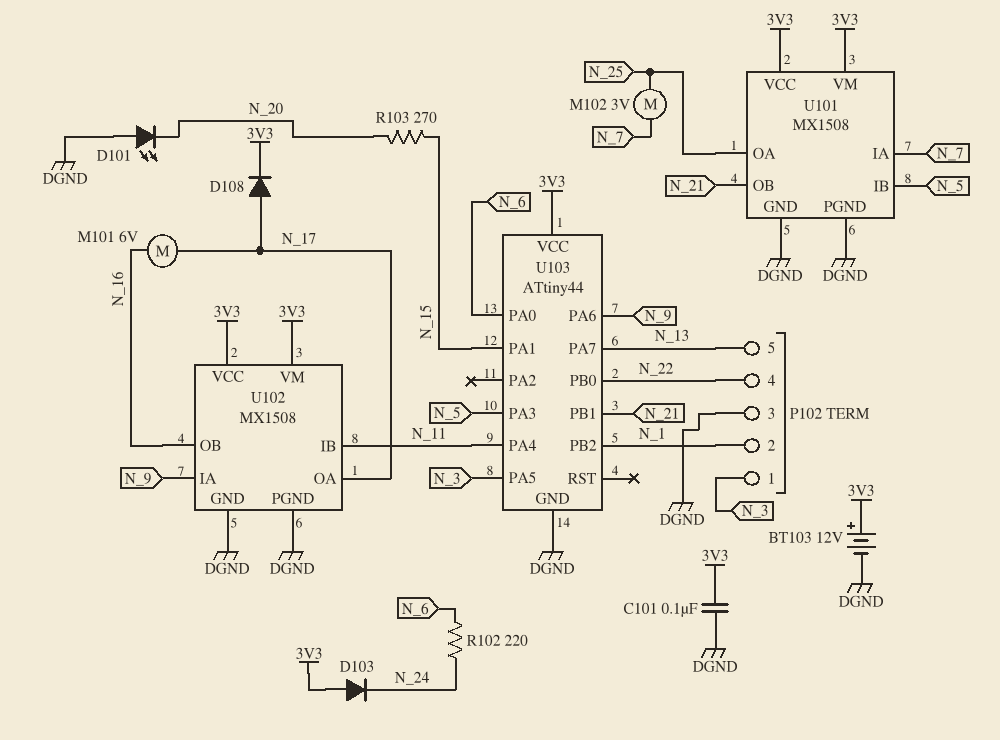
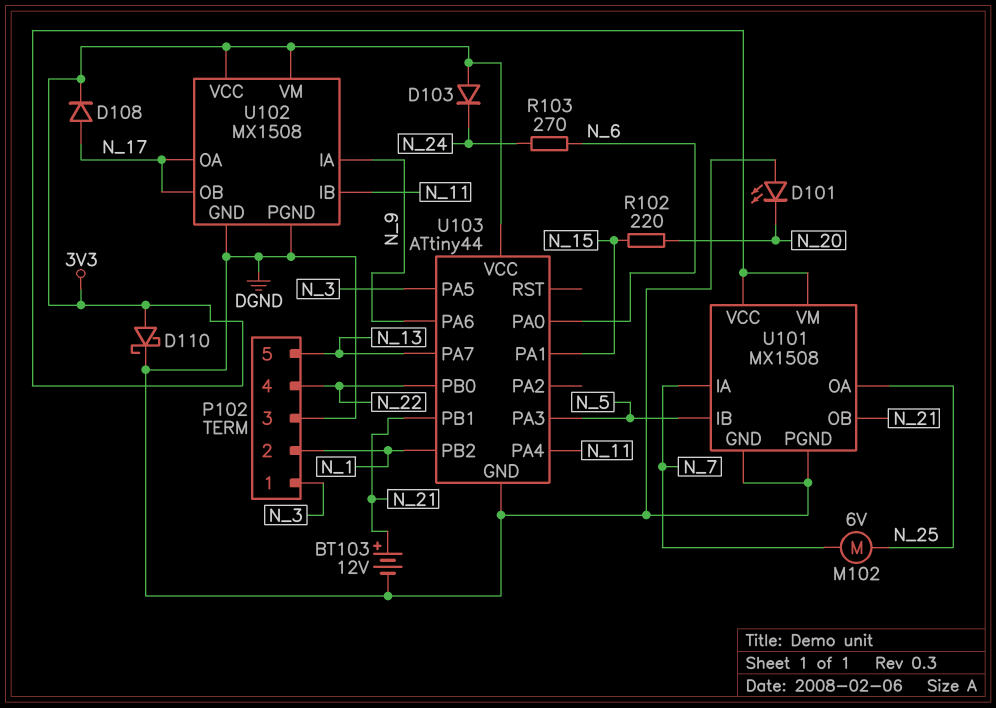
BT103: 12V (plus 3V3, minus DGND) -> 12V (plus N_21, minus DGND)
C101: 100nF (3V3, DGND) -> none
D110: none -> schottky (A 3V3, K DGND)
M101: motor 6V (N_16, N_17) -> none
M102: motor 3V (N_7, N_25) -> motor 6V (N_7, N_25)
R102: 220 (N_6, N_24) -> 220 (N_15, N_20)
R103: 270 (N_15, N_20) -> 270 (N_6, N_24)
U102 pin OB: N_16 -> N_17

